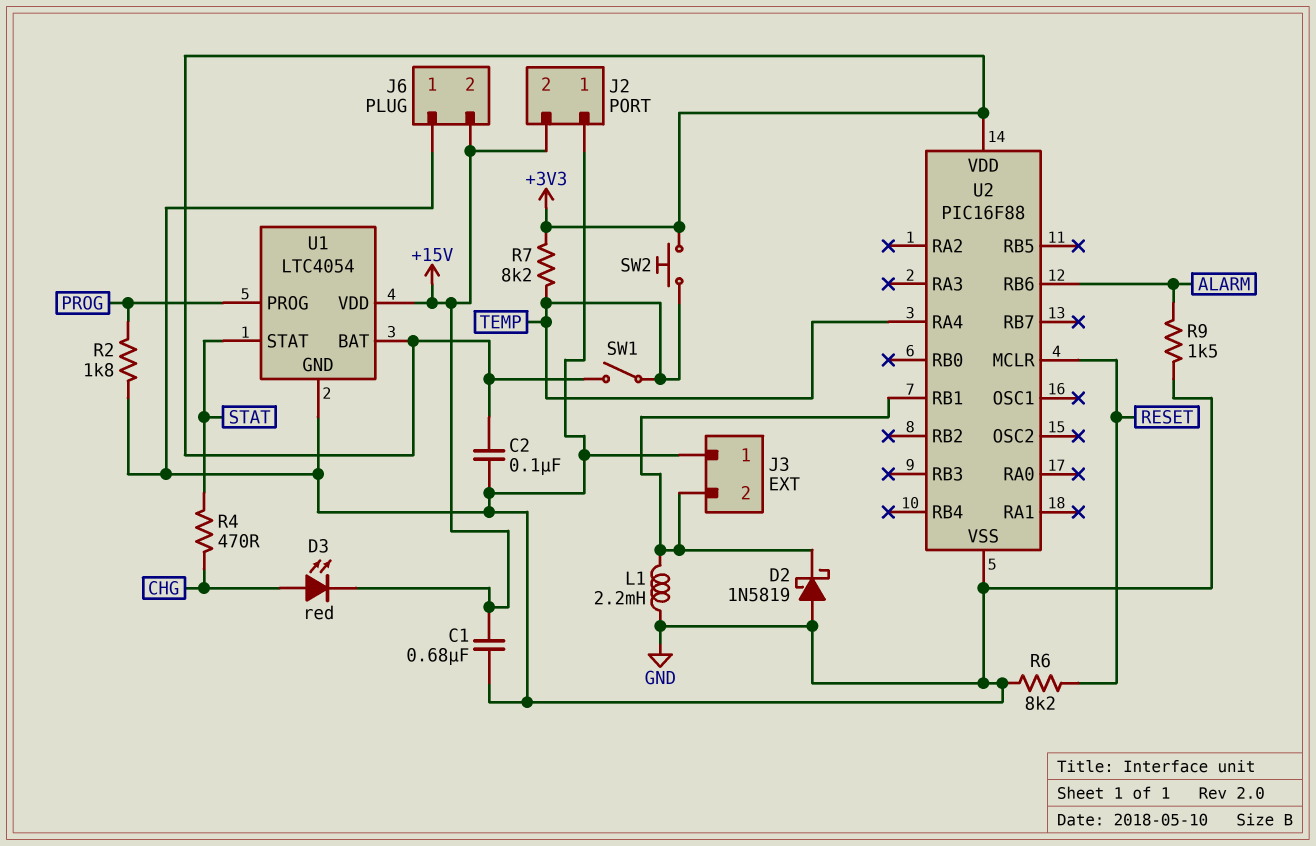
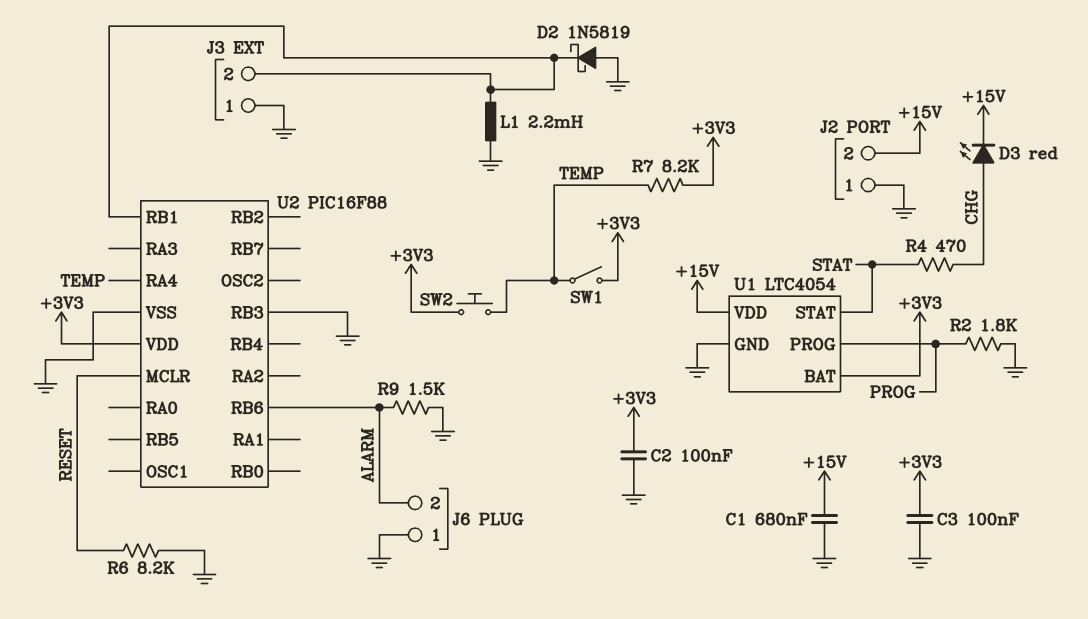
C3: none -> 100nF (+3V3, GND)
J6 pin 2: +15V -> ALARM
U2 pin RB3: none -> GND

